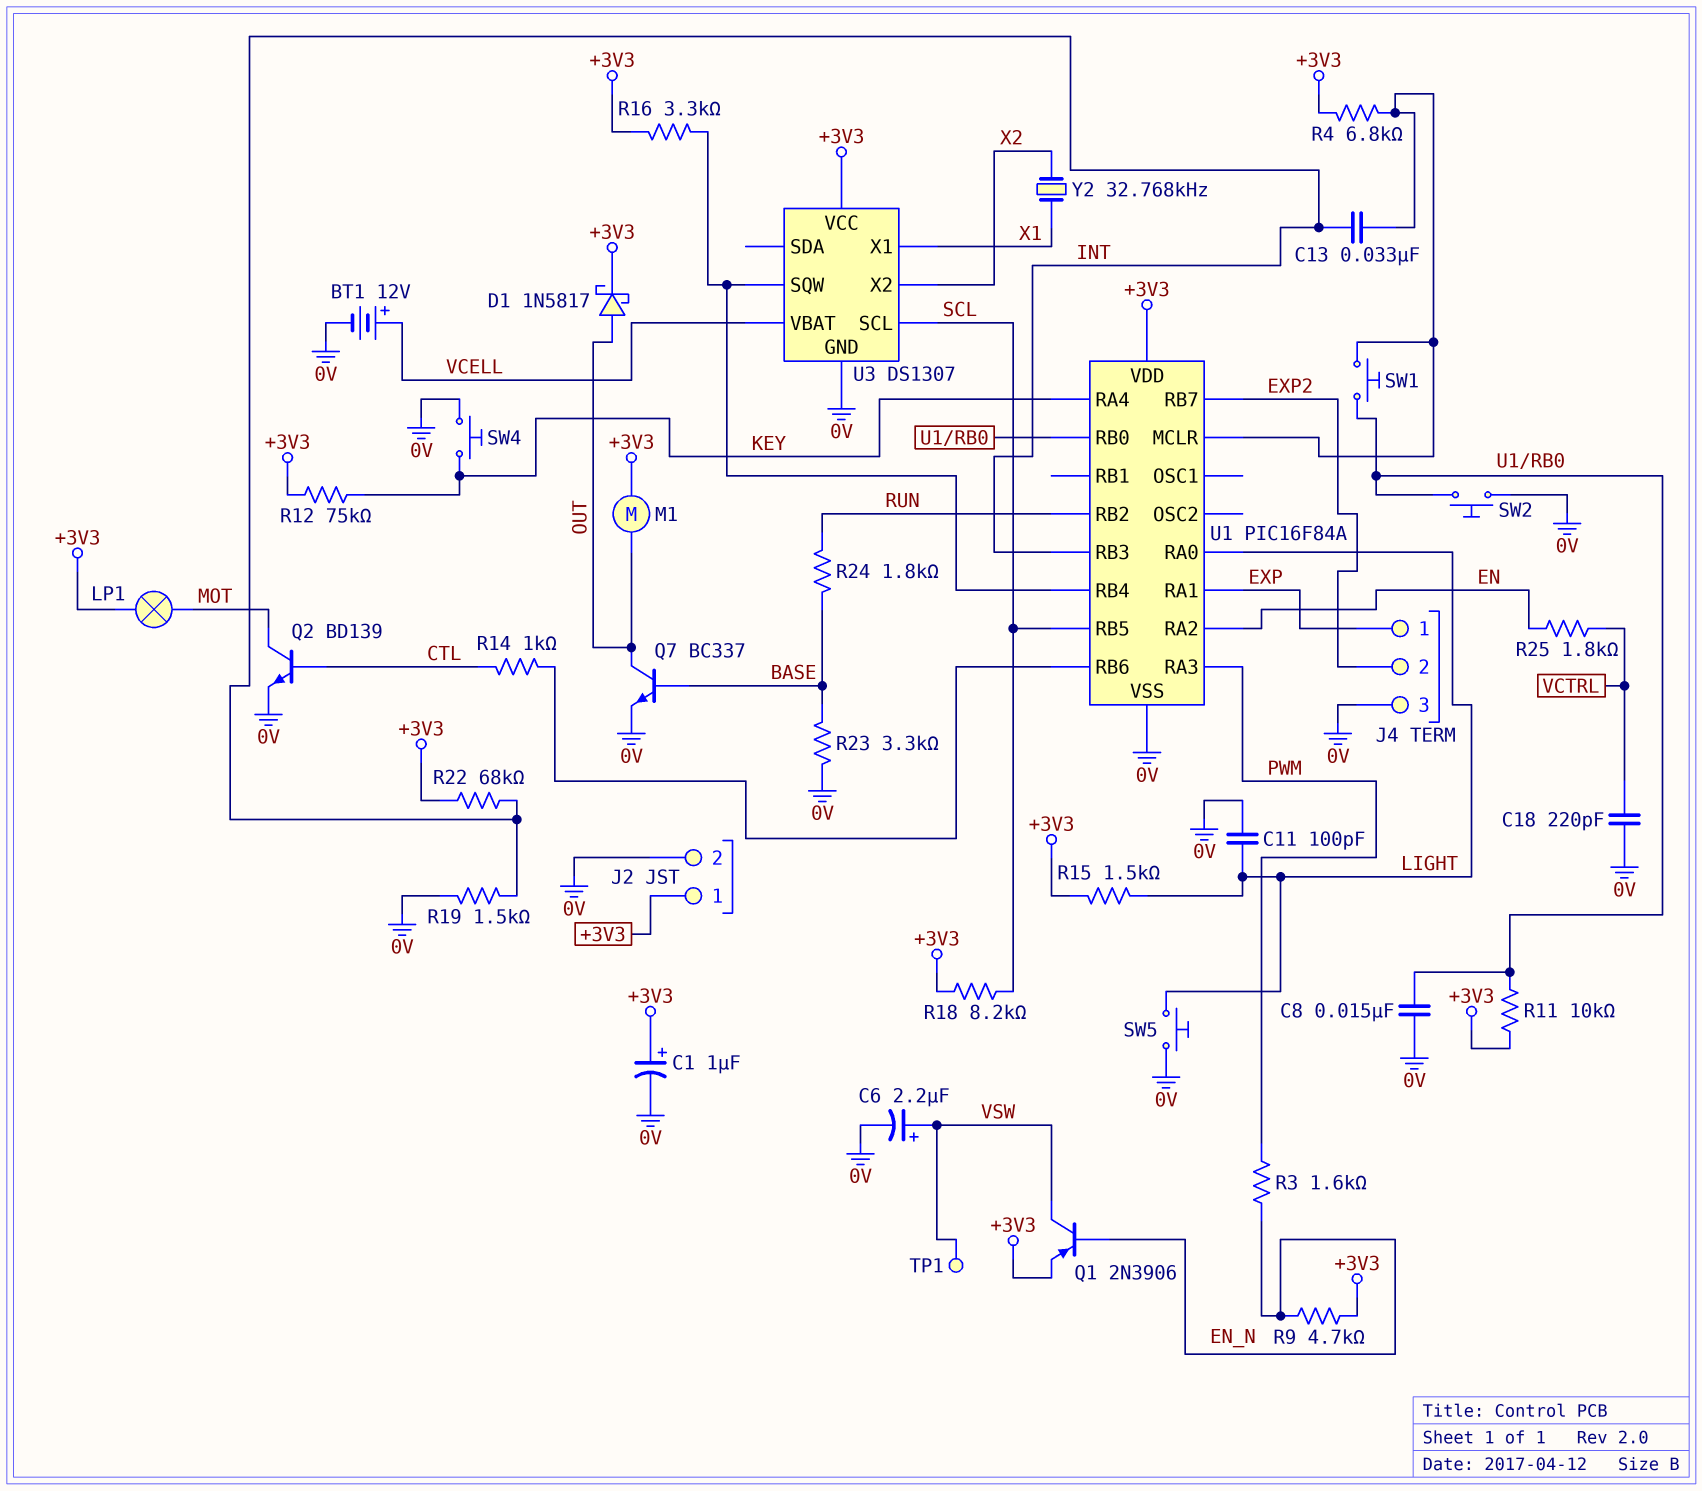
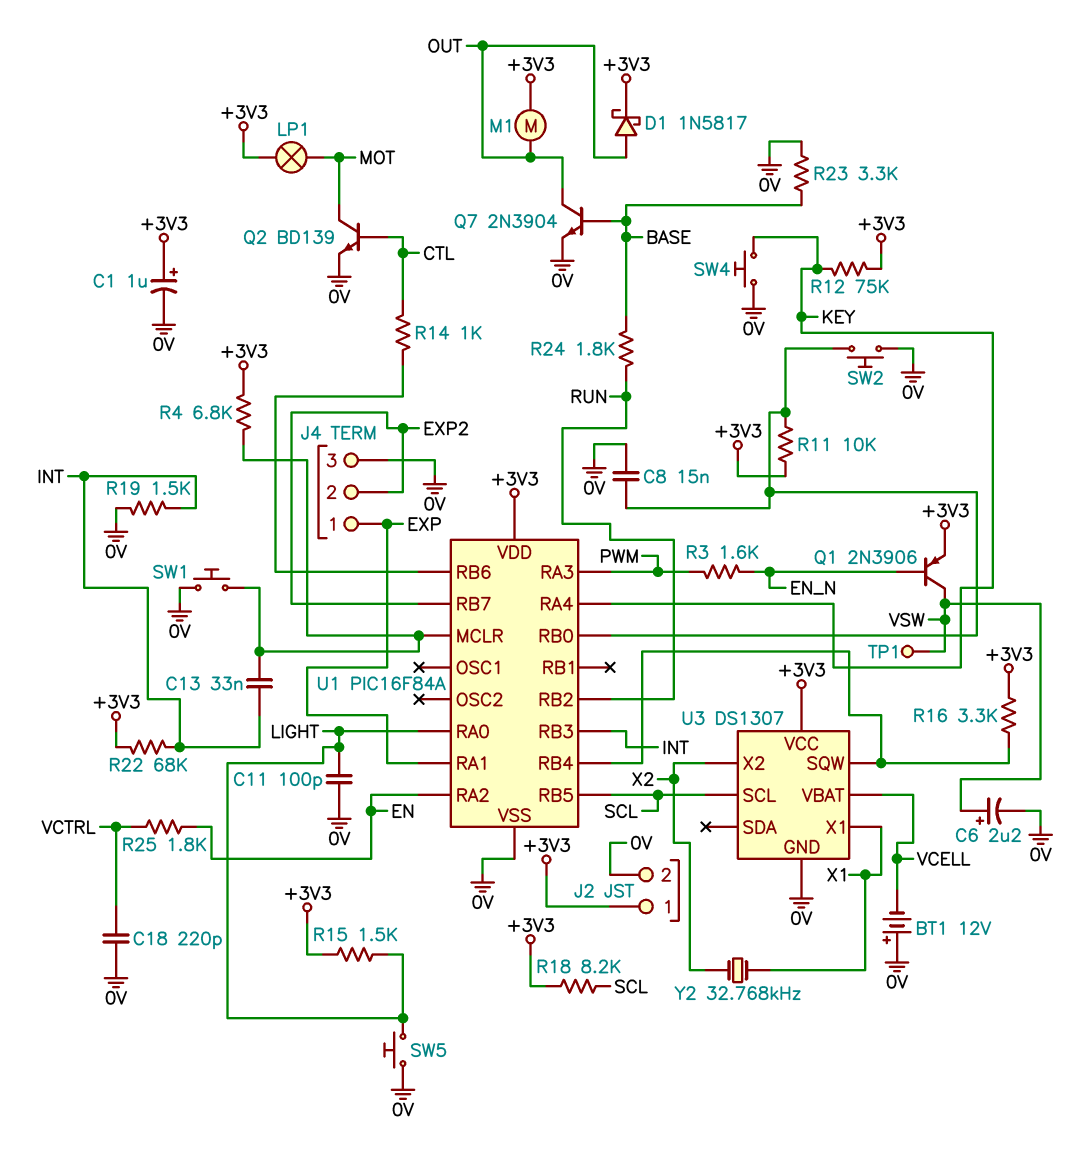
BT1: 12V (plus VCELL, minus 0V) -> 12V (plus 0V, minus VCELL)
Q7: NPN BC337 (B BASE, C OUT, E 0V) -> NPN 2N3904 (B BASE, C OUT, E 0V)
R9: 4.7k (+3V3, EN_N) -> none
SW1: button (U1/MCLR, U1/RB0) -> button (0V, U1/MCLR)

